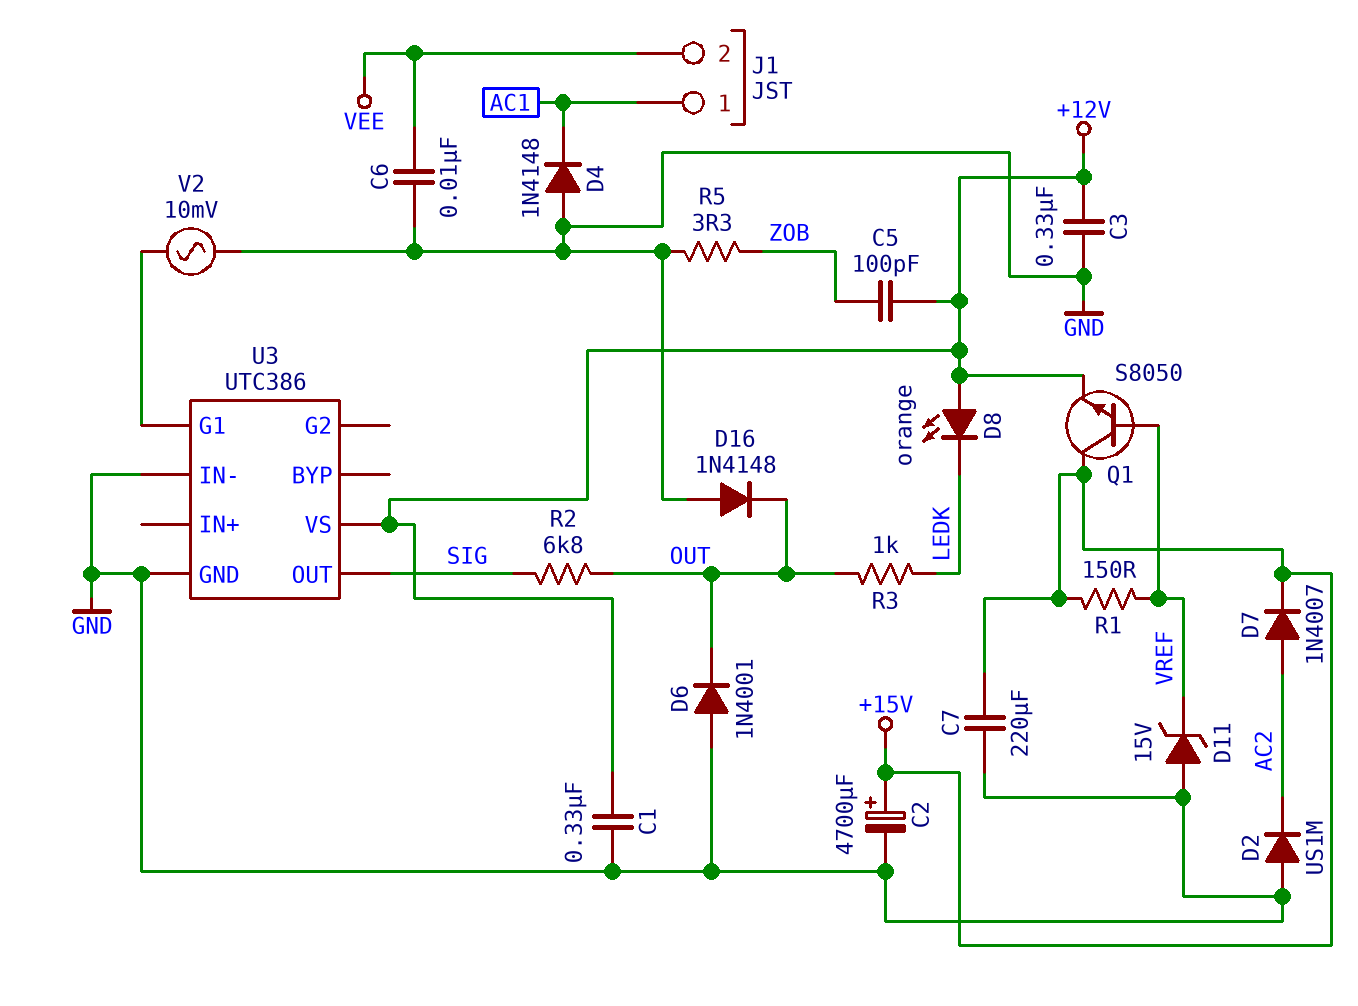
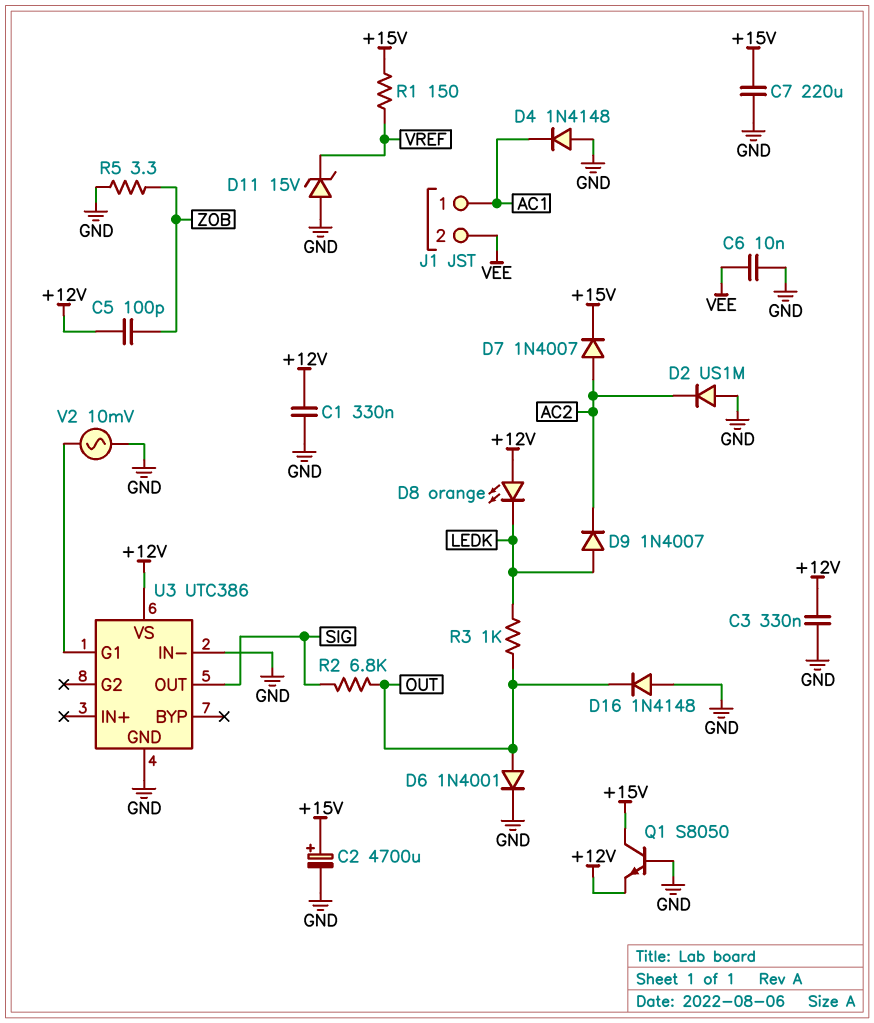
D6: diode 1N4001 (A GND, K OUT) -> diode 1N4001 (A OUT, K GND)
D9: none -> diode 1N4007 (A LEDK, K AC2)
Q1: NPN S8050 (B VREF, C +15V, E +12V) -> NPN S8050 (B GND, C +15V, E +12V)

